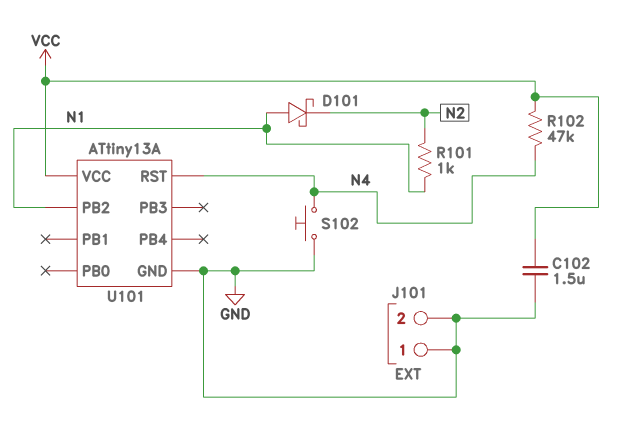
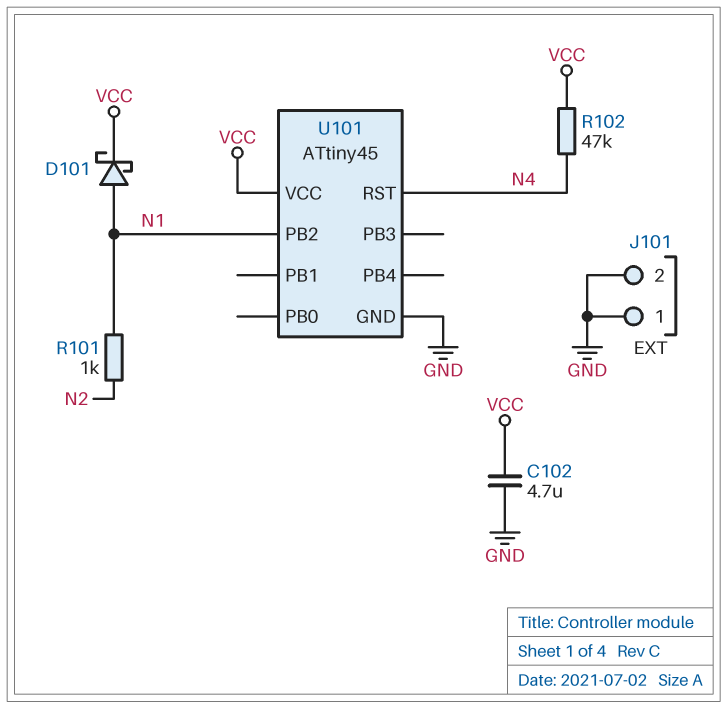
C102: 1.5uF (GND, VCC) -> 4.7uF (GND, VCC)
D101: schottky (A N1, K N2) -> schottky (A N1, K VCC)
S102: button (GND, N4) -> none
U101: ATtiny13A -> ATtiny45

